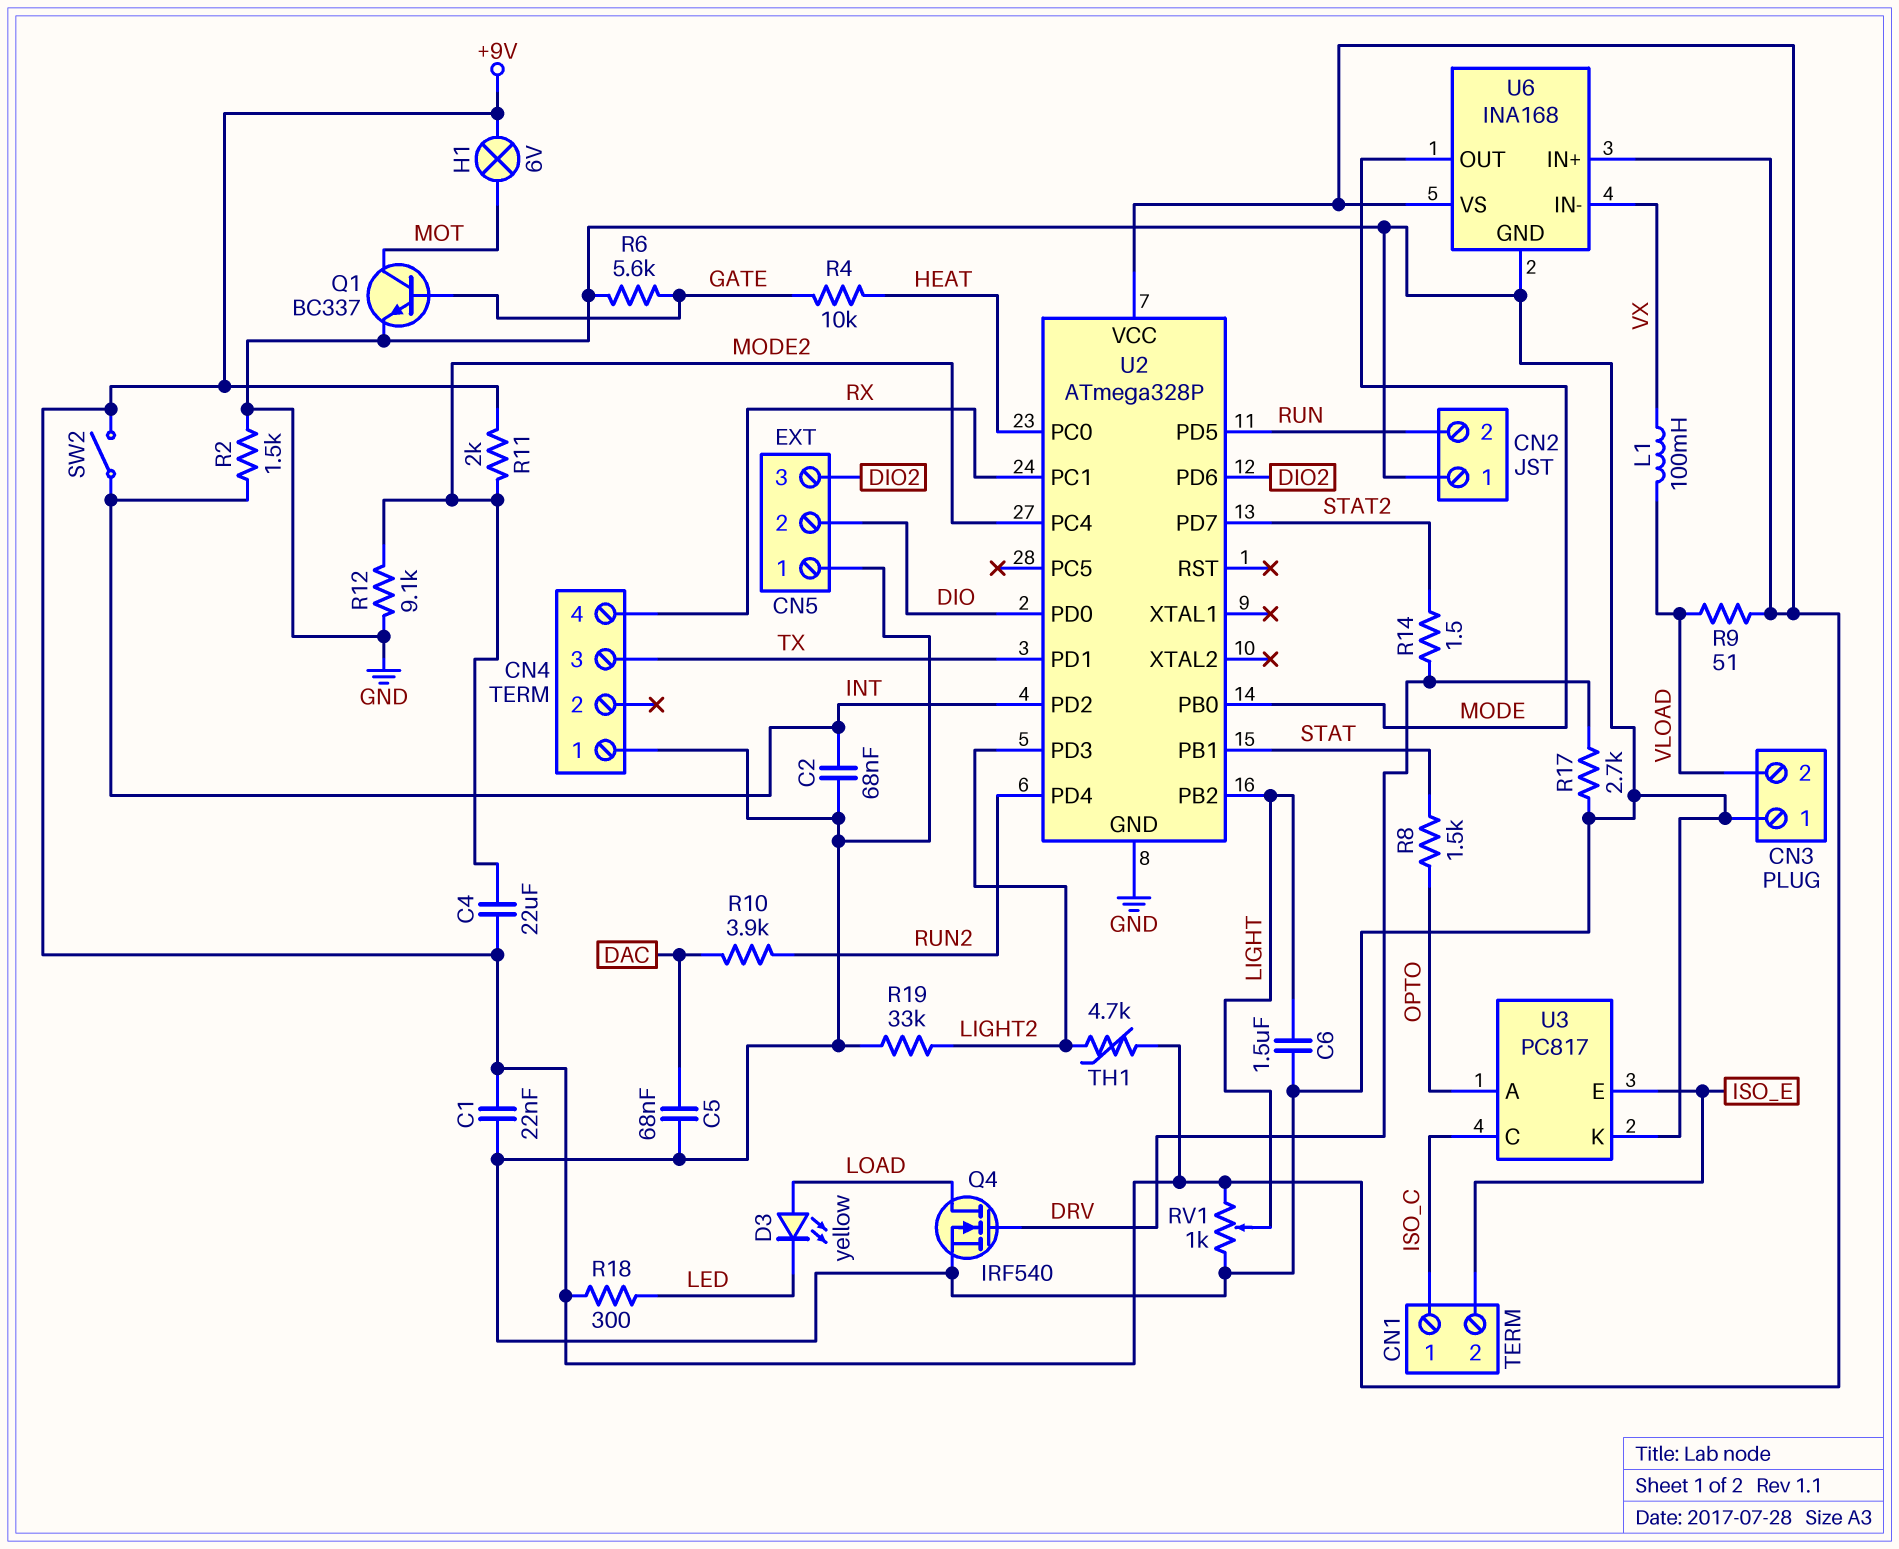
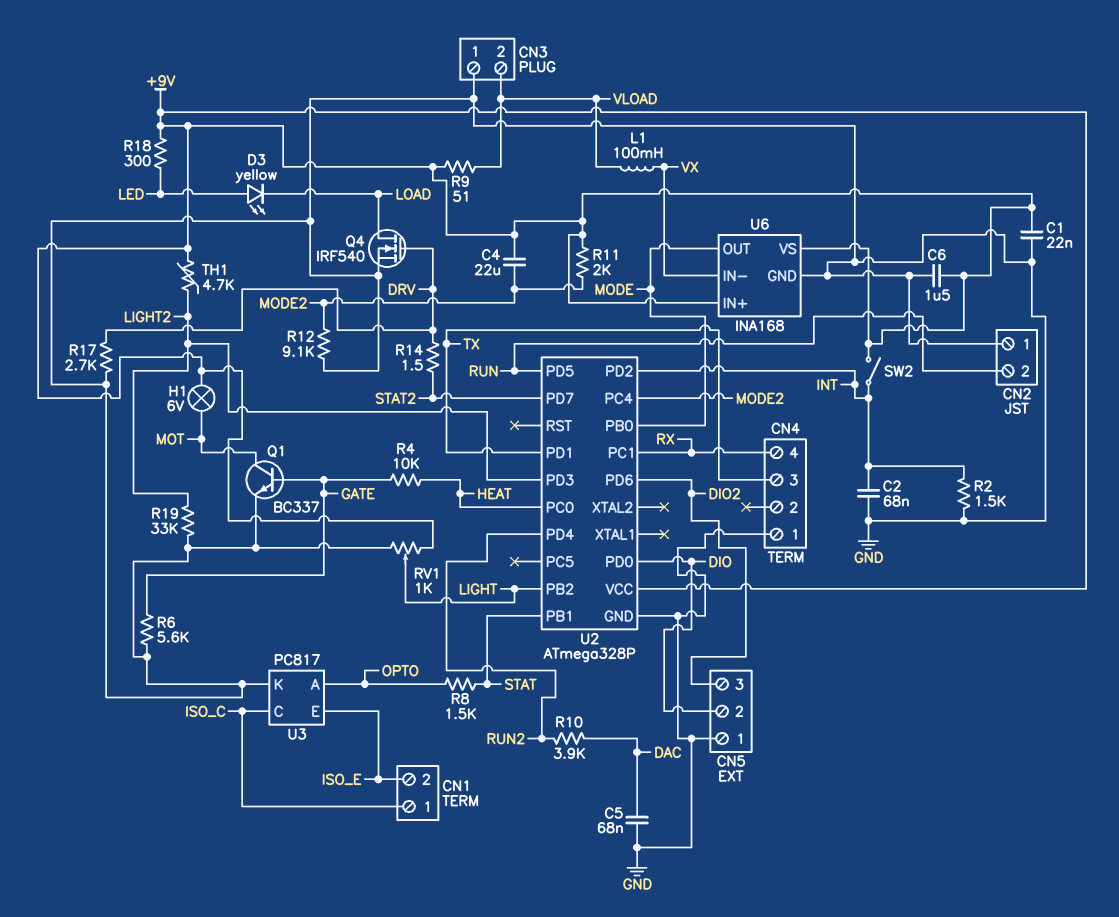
C6: 1.5uF (GND, LIGHT) -> 1.5uF (+9V, GND)
D3: LED yellow (A LOAD, K LED) -> LED yellow (A LED, K LOAD)

